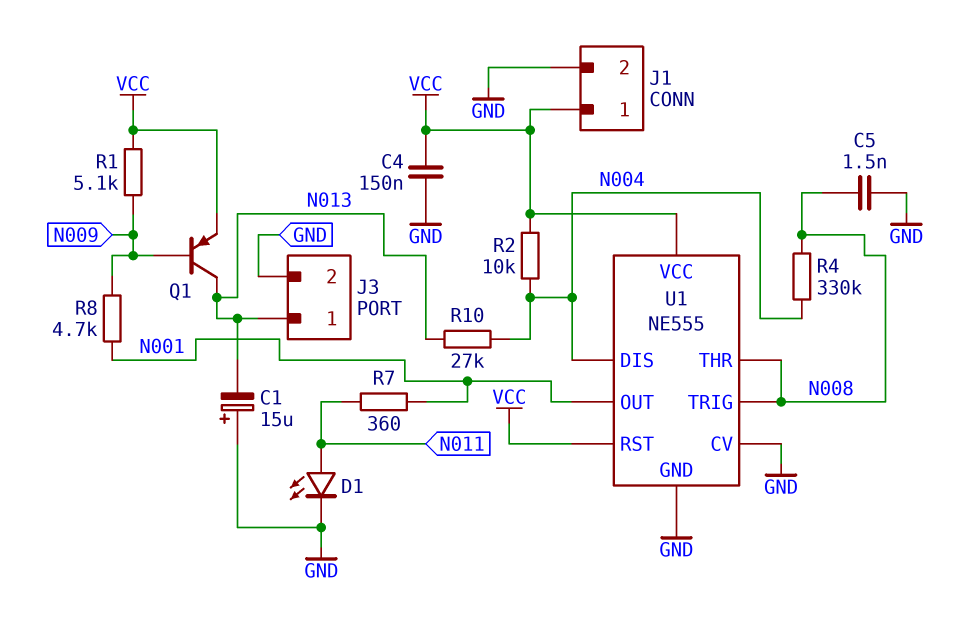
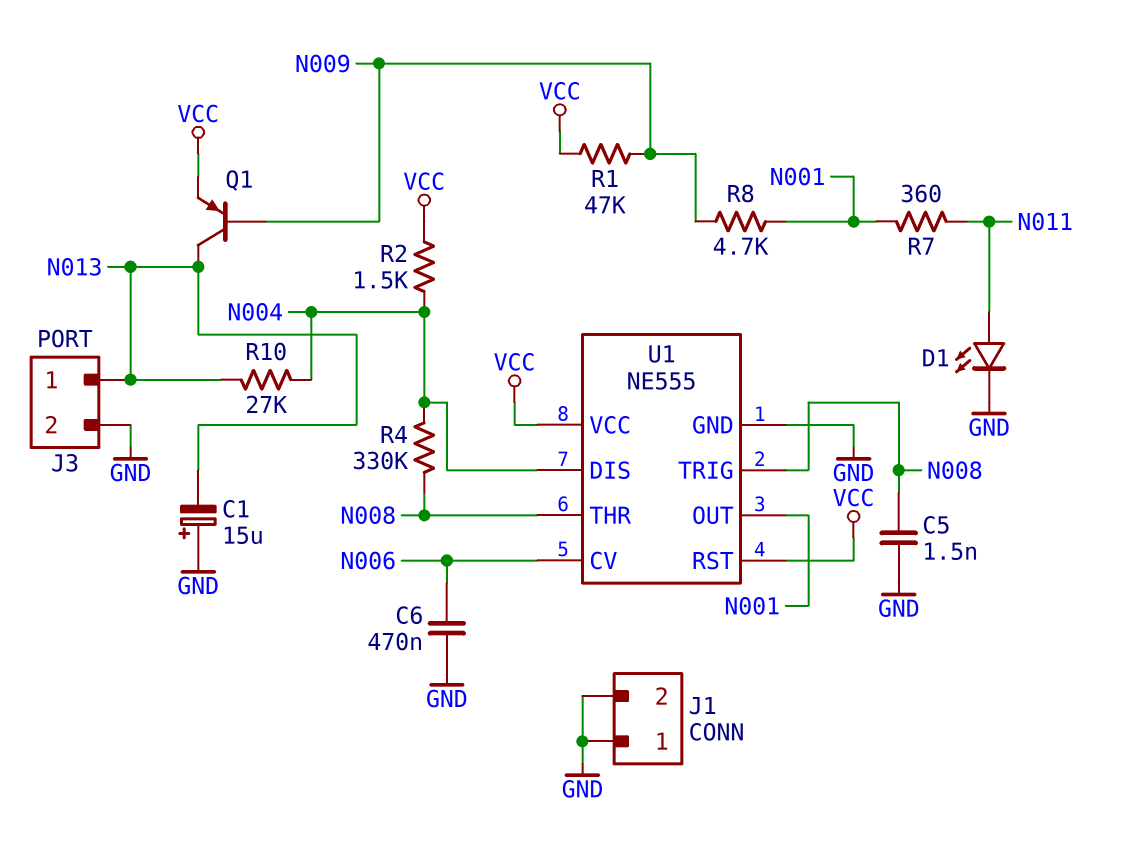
C4: 150nF (GND, VCC) -> none
C6: none -> 470nF (GND, N006)
J1 pin 1: VCC -> GND
R1: 5.1k (N009, VCC) -> 47k (N009, VCC)
R2: 10k (N004, VCC) -> 1.5k (N004, VCC)
U1 pin CV: GND -> N006

